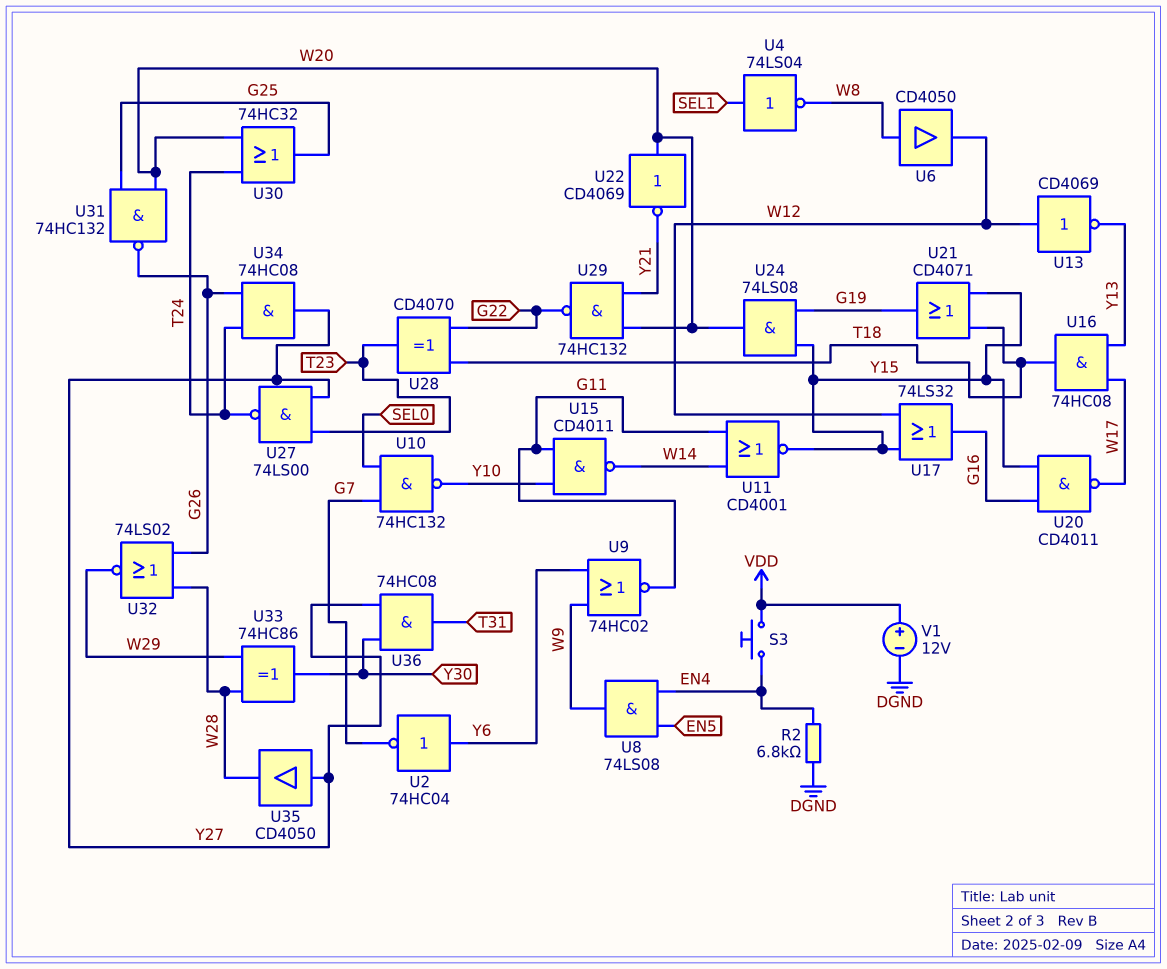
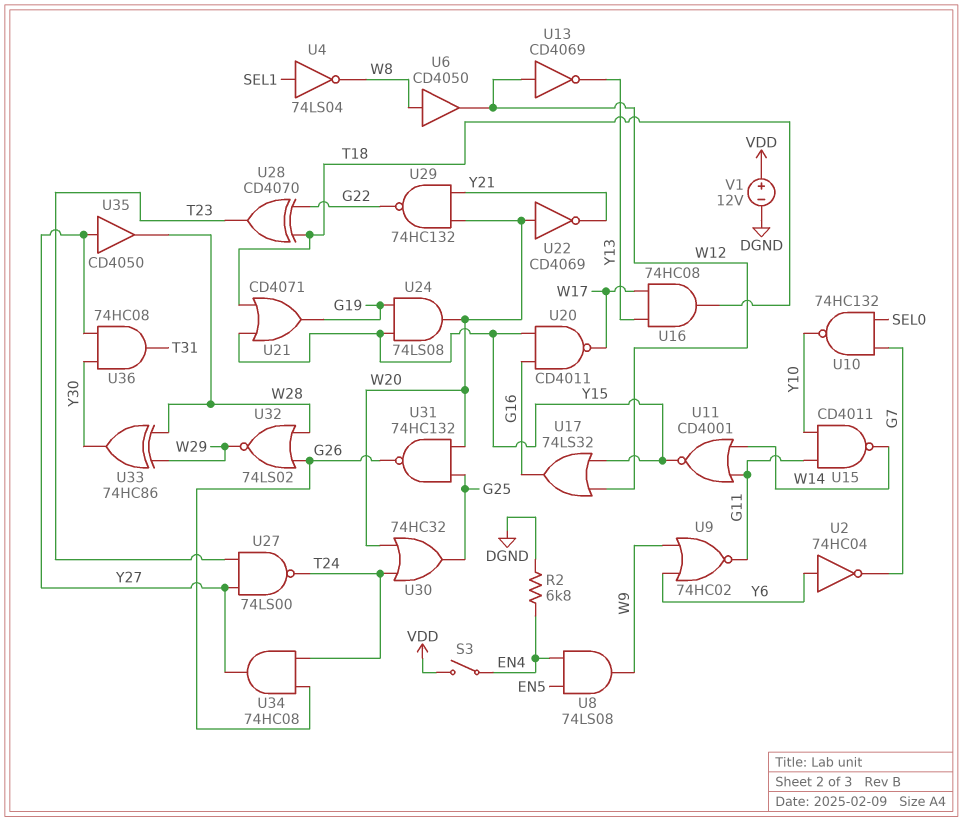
S3: button (EN4, VDD) -> switch (EN4, VDD)

